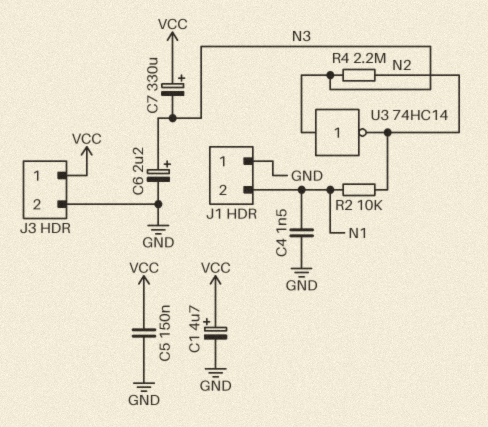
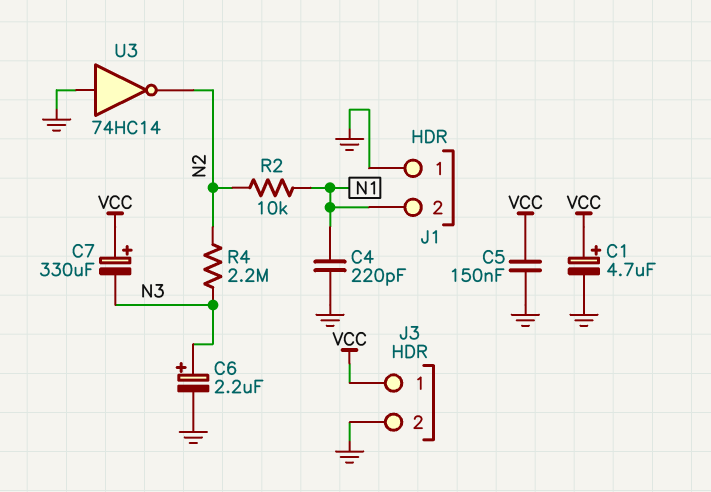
C4: 1.5nF (GND, N1) -> 220pF (GND, N1)
U3: NOT 74HC14 (in N3, out N2) -> NOT 74HC14 (in GND, out N2)

